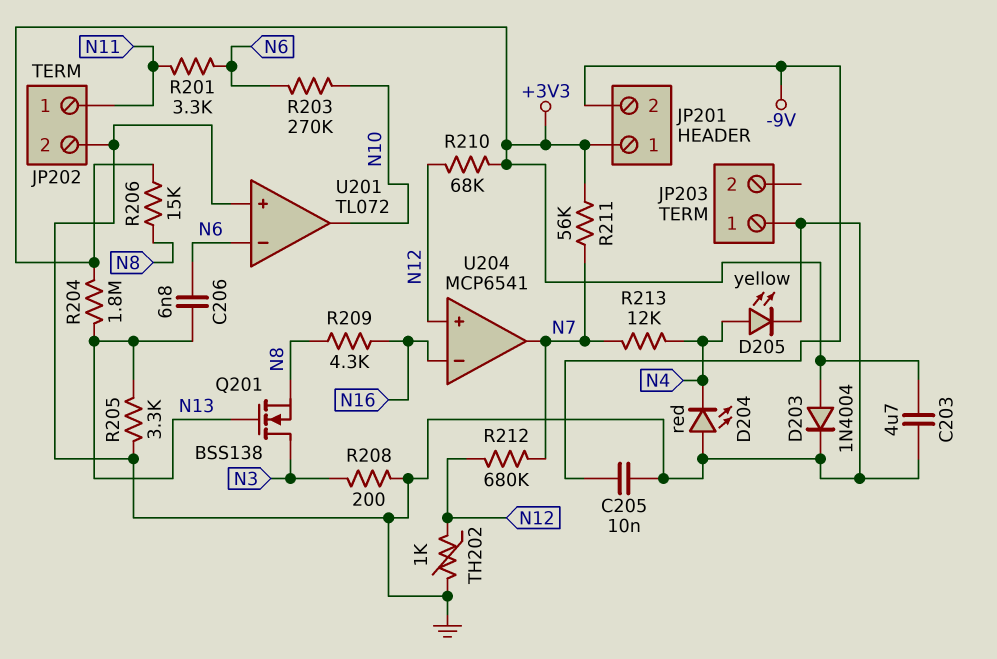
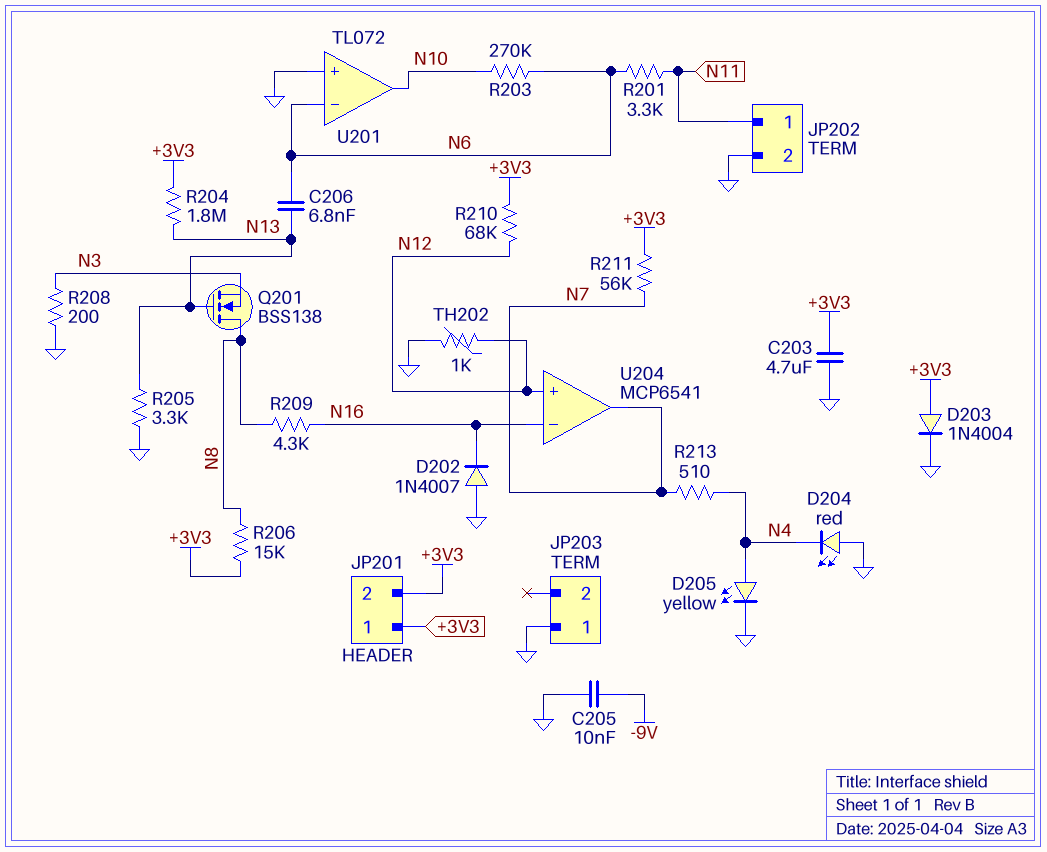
D202: none -> diode 1N4007 (A GND, K N16)
JP201 pin 2: -9V -> +3V3
Q201: NMOS BSS138 (G N13, D N3, S N8) -> NMOS BSS138 (G N13, D N8, S N3)
R212: 680k (N7, N12) -> none
R213: 12k (N4, N7) -> 510 (N4, N7)

